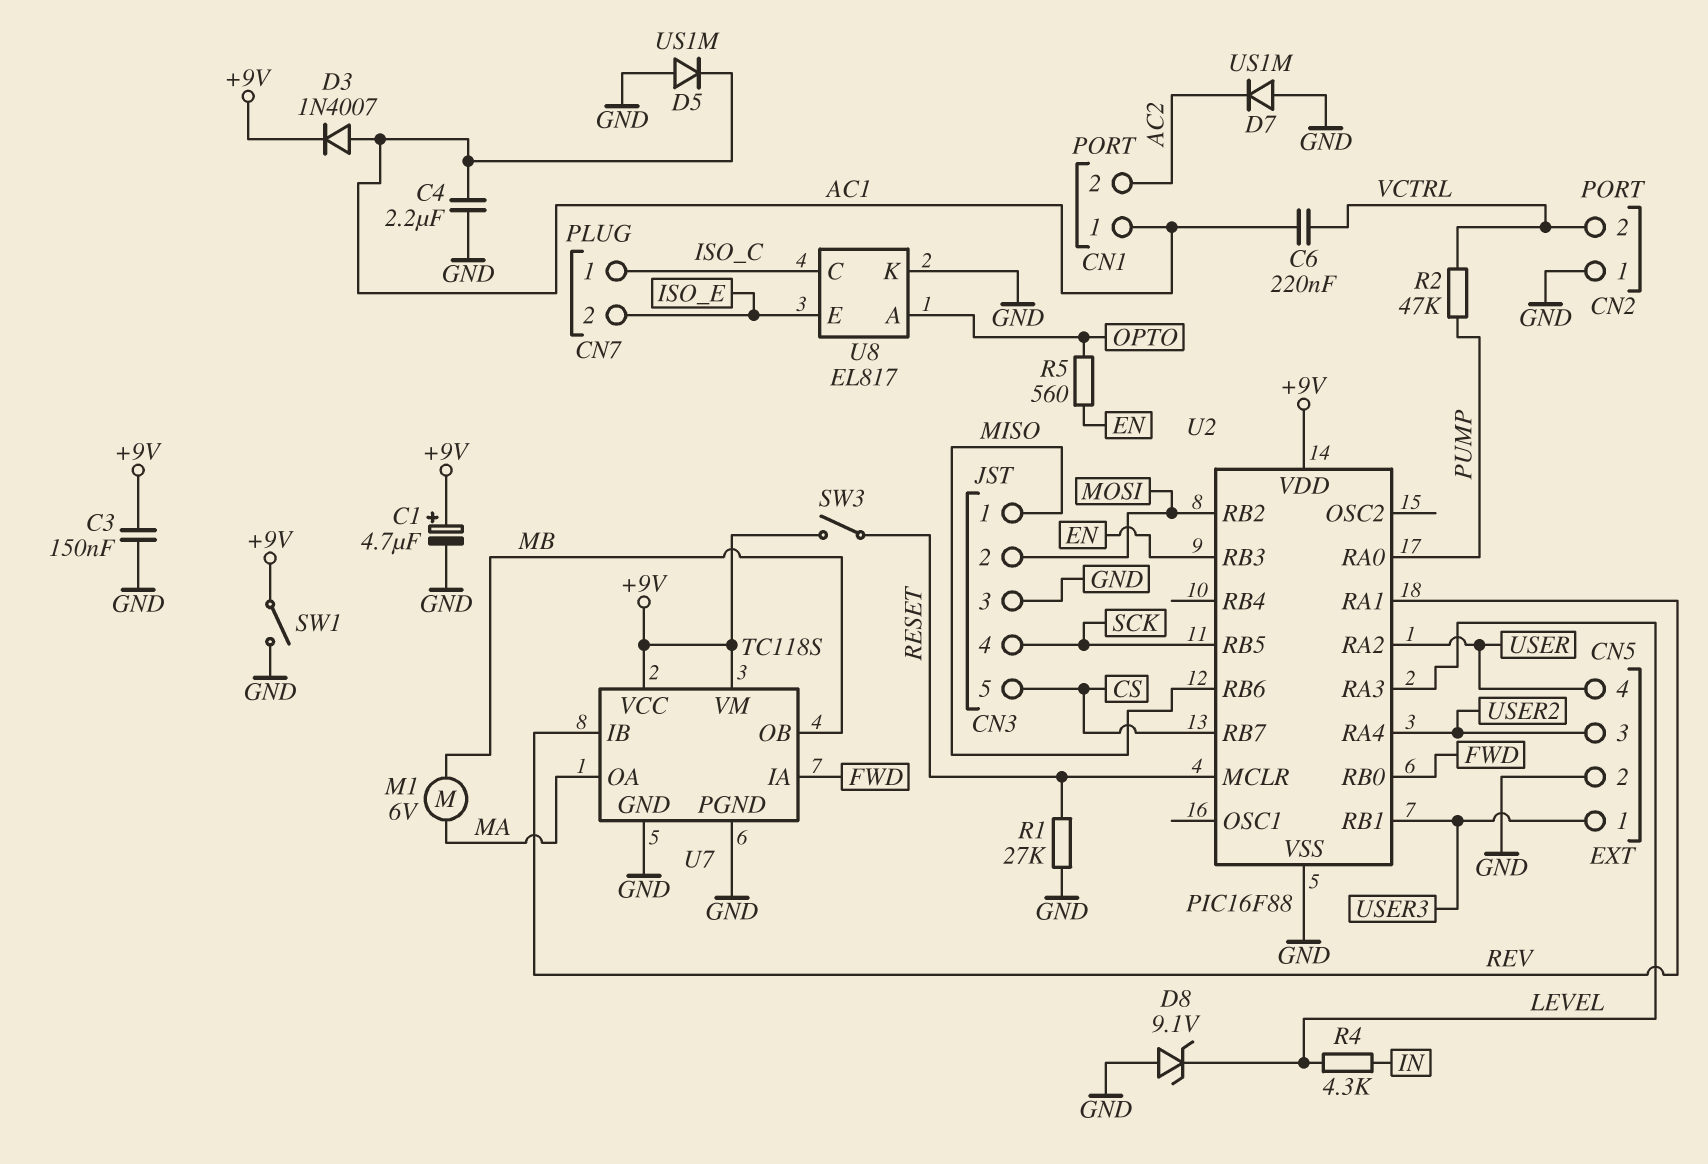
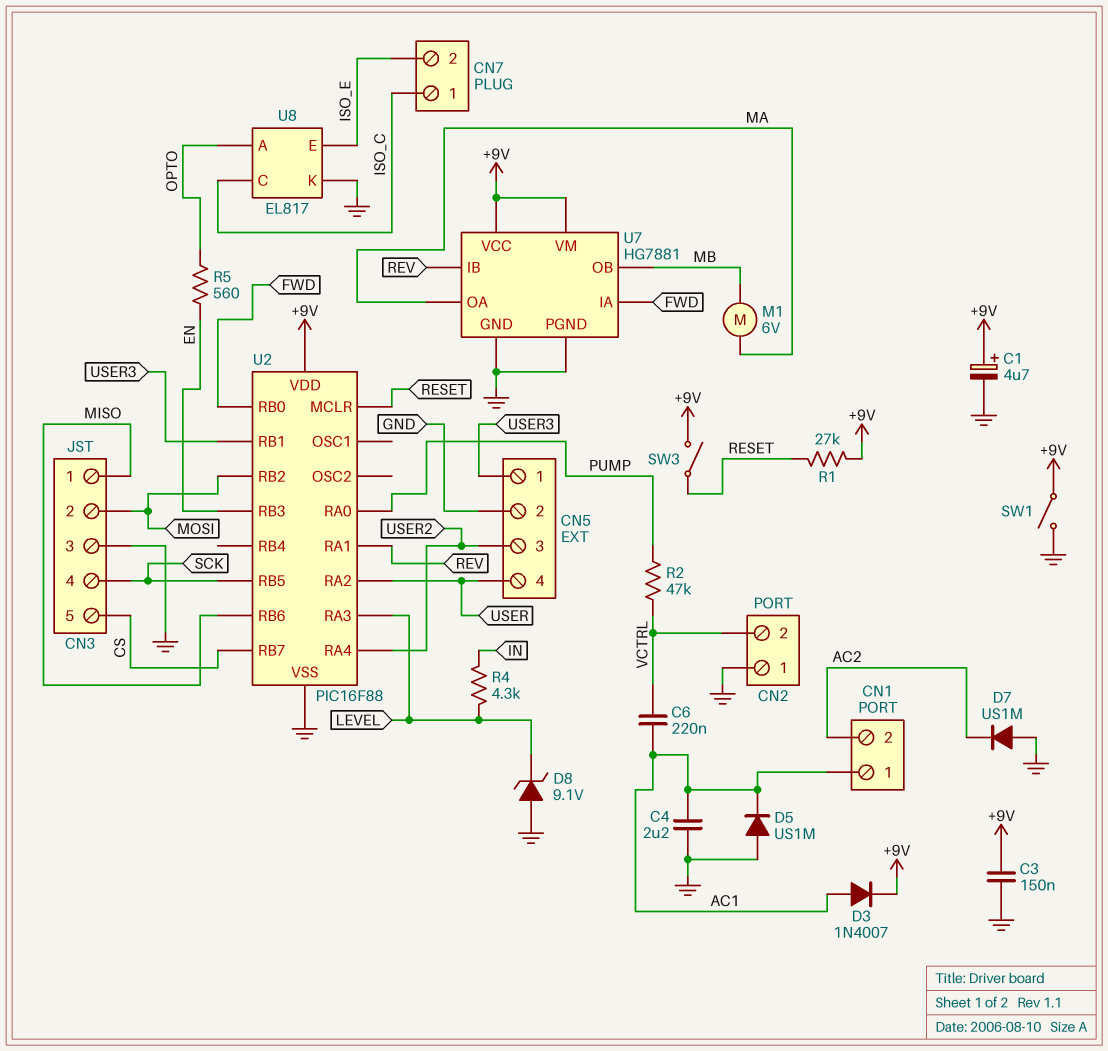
R1: 27k (GND, RESET) -> 27k (+9V, RESET)
U7: TC118S -> HG7881

